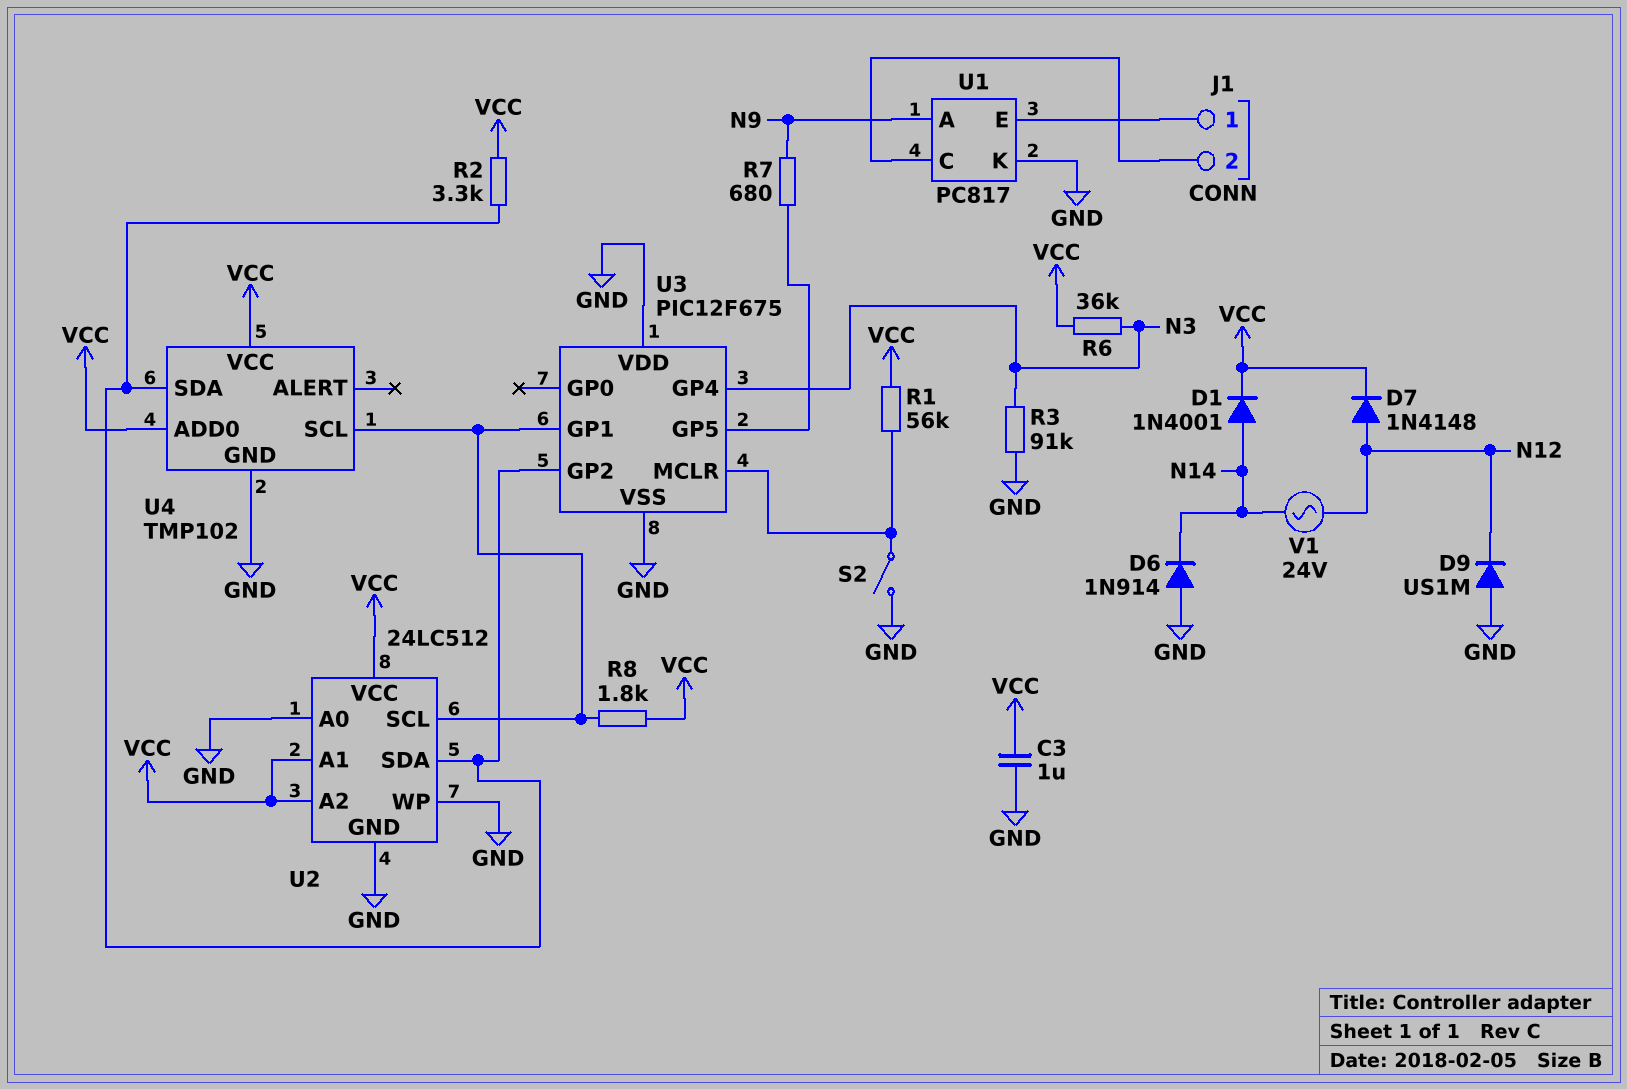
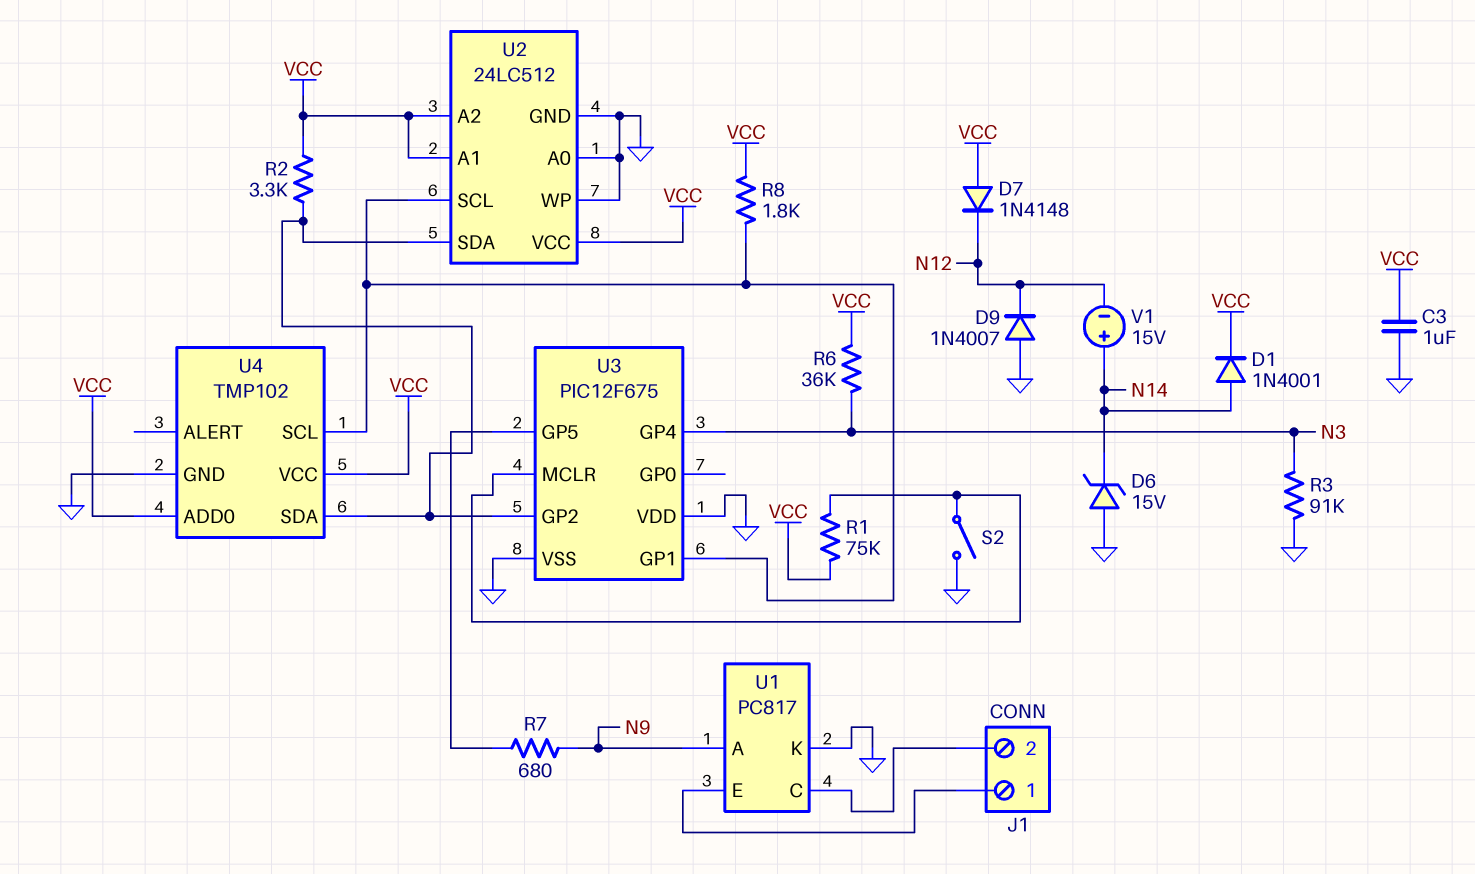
D6: diode 1N914 (A GND, K N14) -> zener 15V (A GND, K N14)
D7: diode 1N4148 (A N12, K VCC) -> diode 1N4148 (A VCC, K N12)
D9: diode US1M (A GND, K N12) -> diode 1N4007 (A GND, K N12)
R1: 56k (U3/MCLR, VCC) -> 75k (U3/MCLR, VCC)
V1: AC 24V (N12, N14) -> 15V (plus N14, minus N12)

